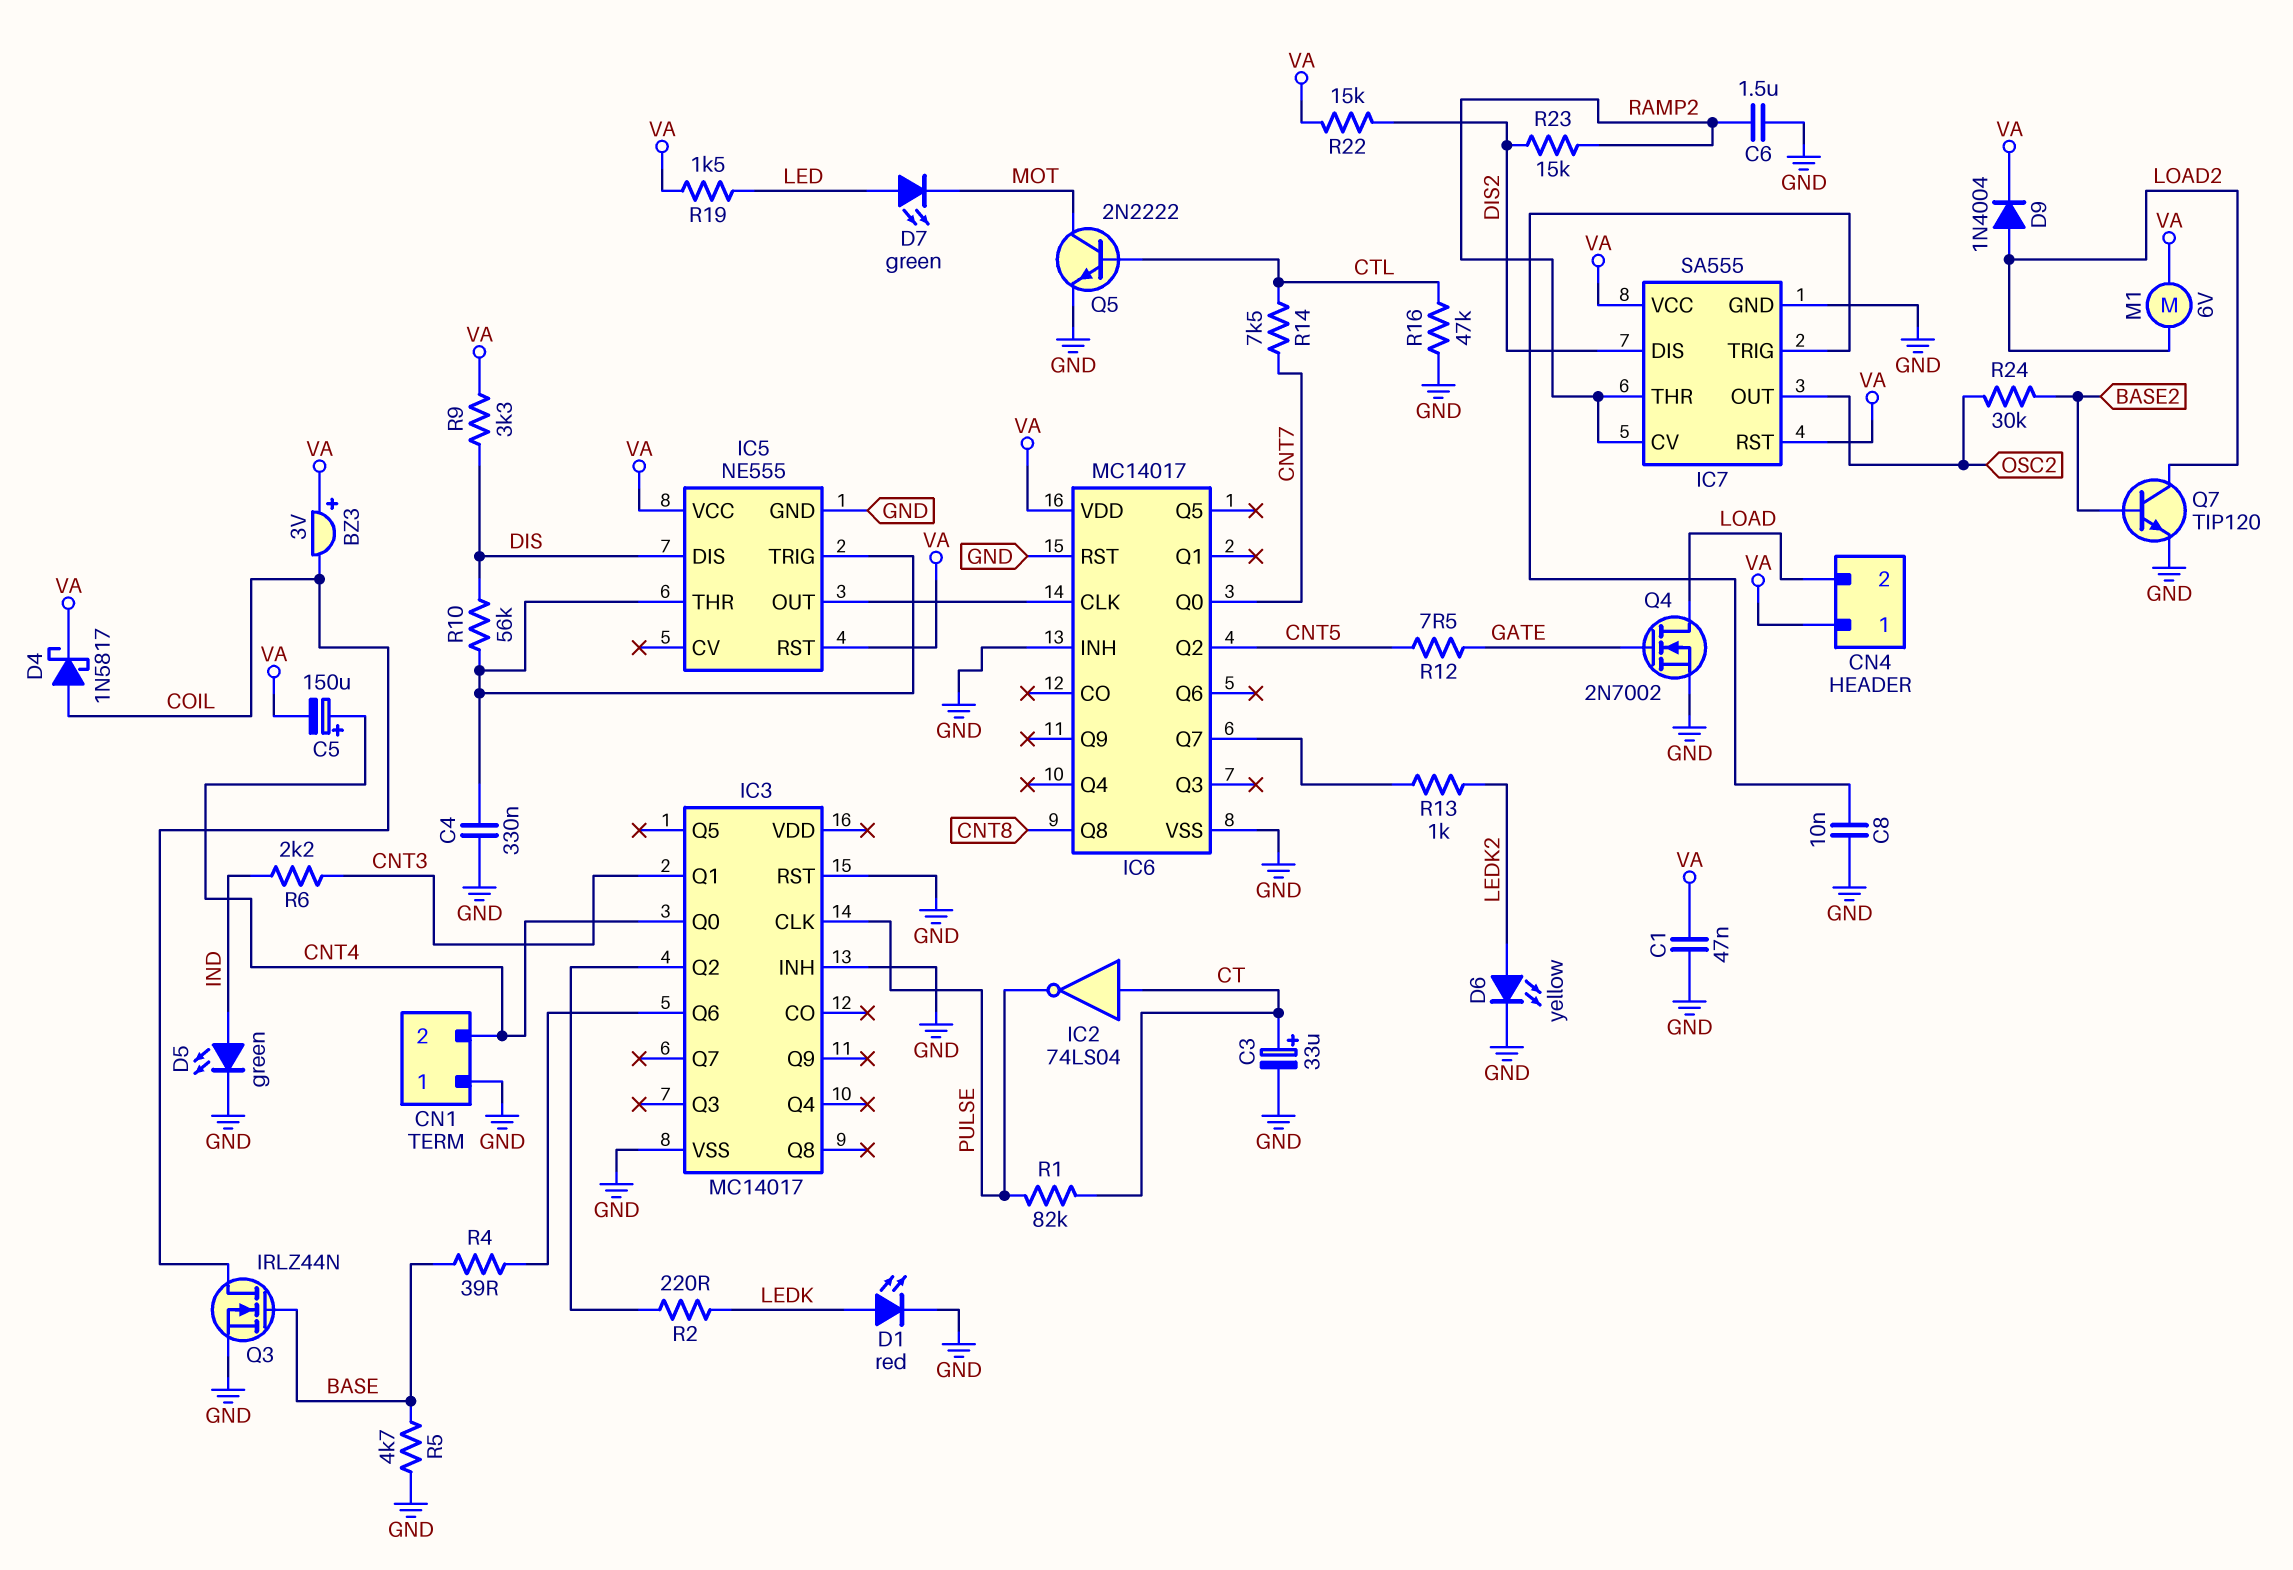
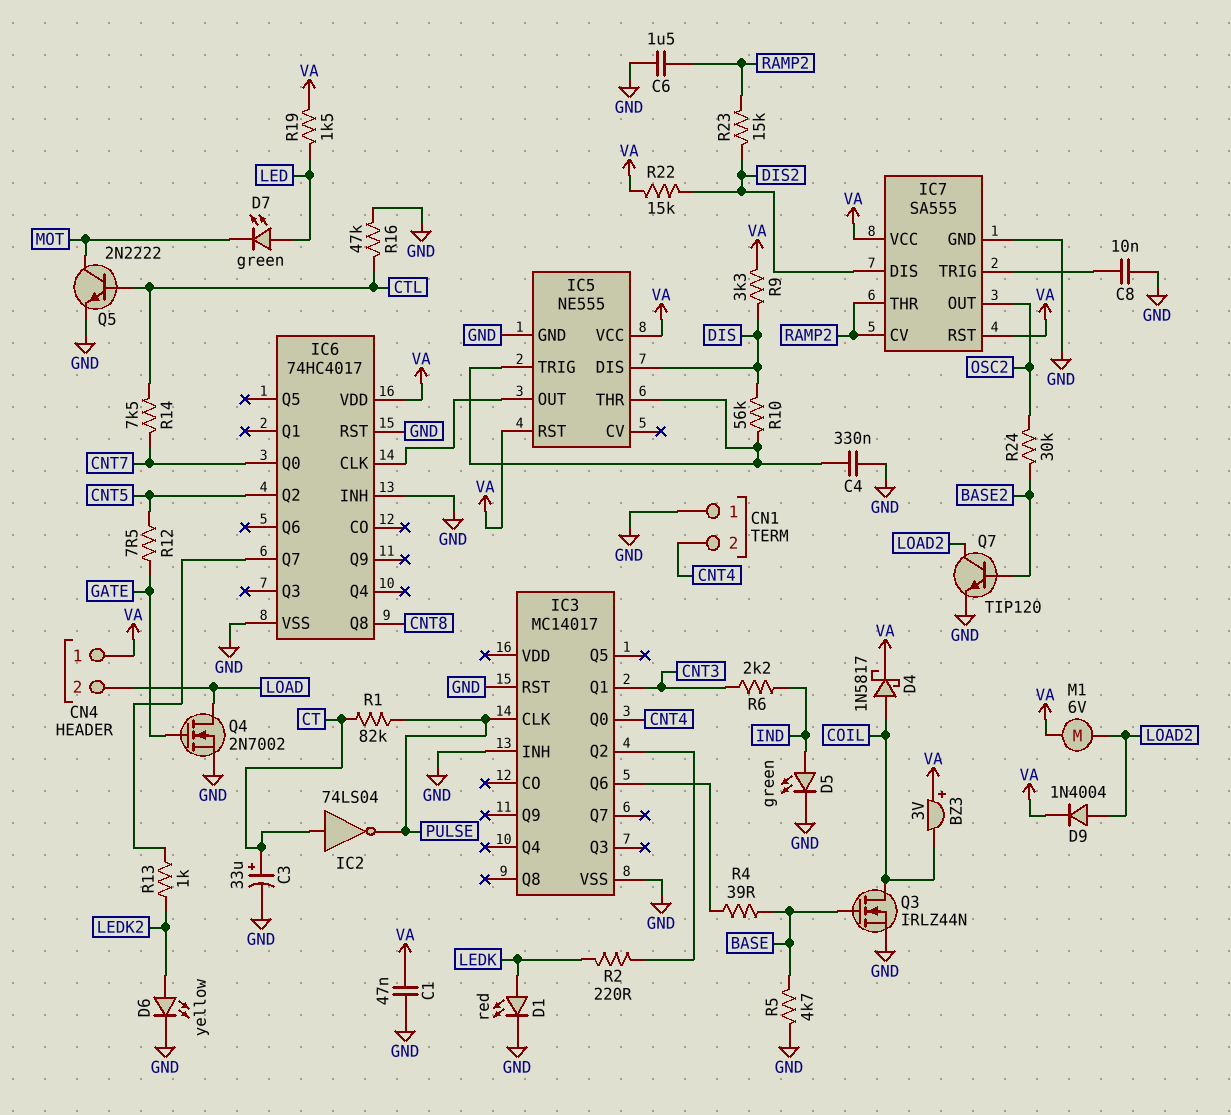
C5: 150uF (plus CNT4, minus VA) -> none
IC6: MC14017 -> 74HC4017

